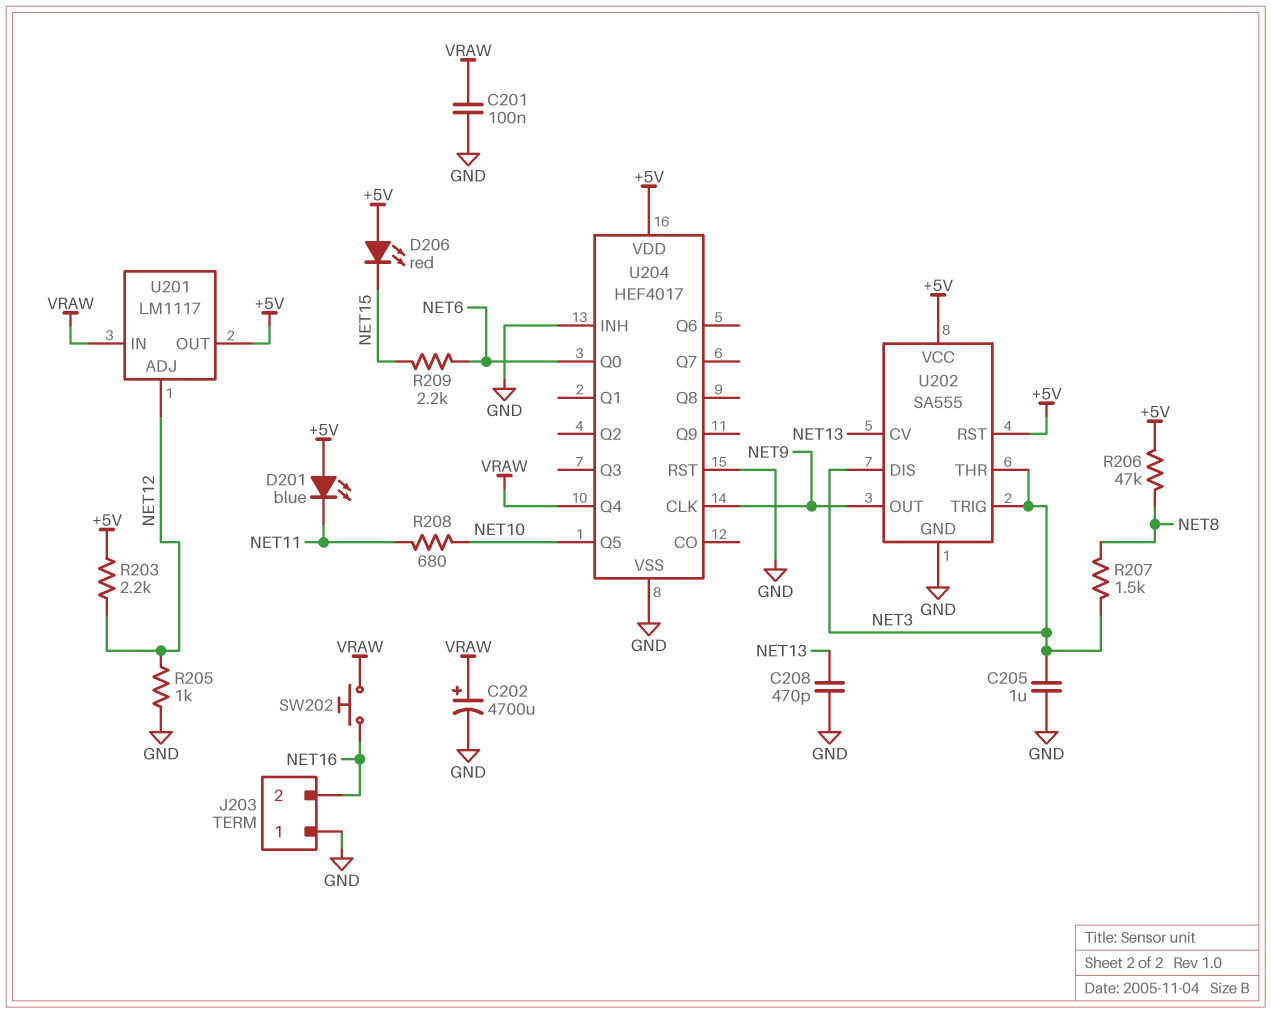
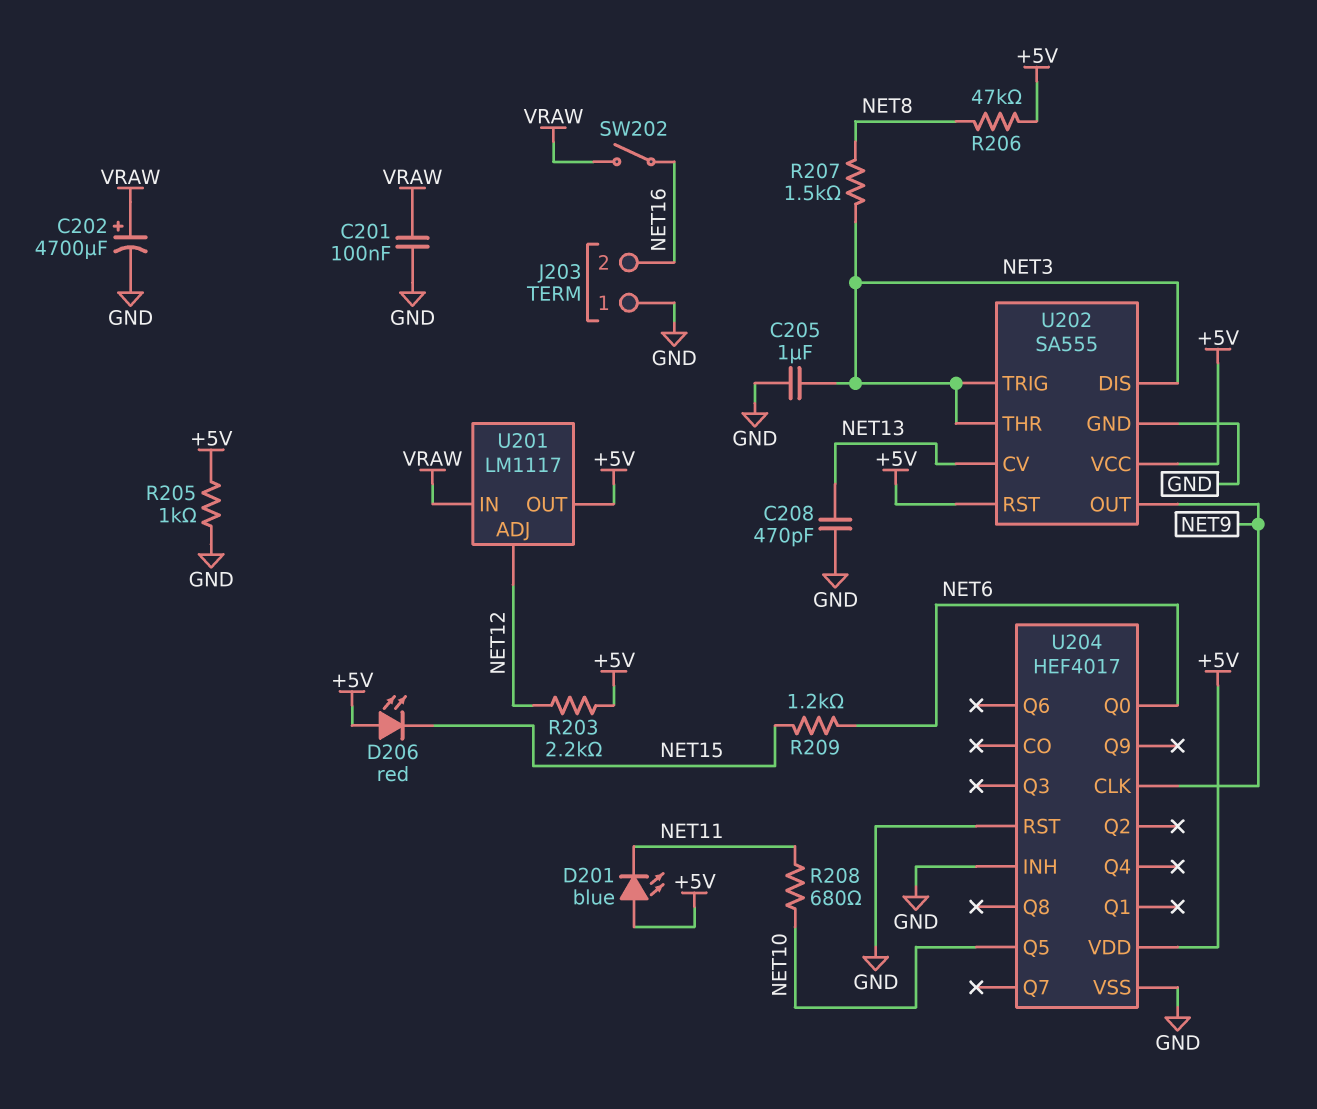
R205: 1k (GND, NET12) -> 1k (+5V, GND)
R209: 2.2k (NET6, NET15) -> 1.2k (NET6, NET15)
SW202: button (NET16, VRAW) -> switch (NET16, VRAW)
U204 pin Q4: VRAW -> none

